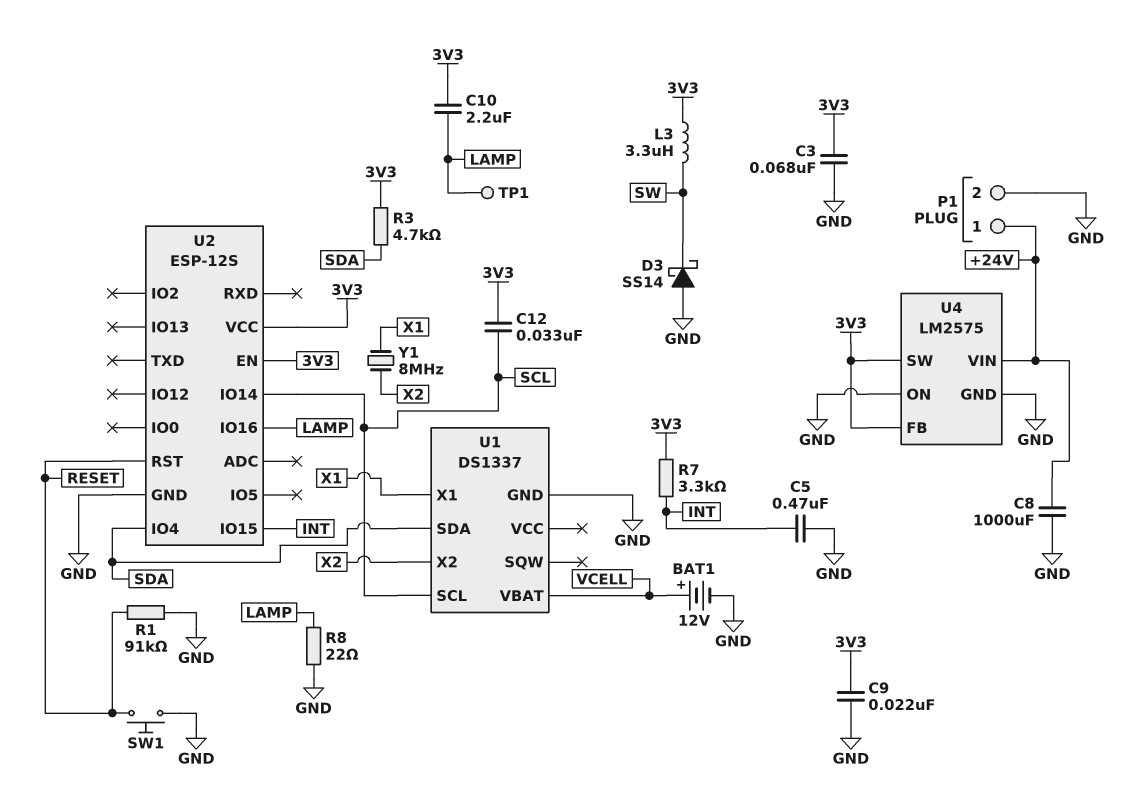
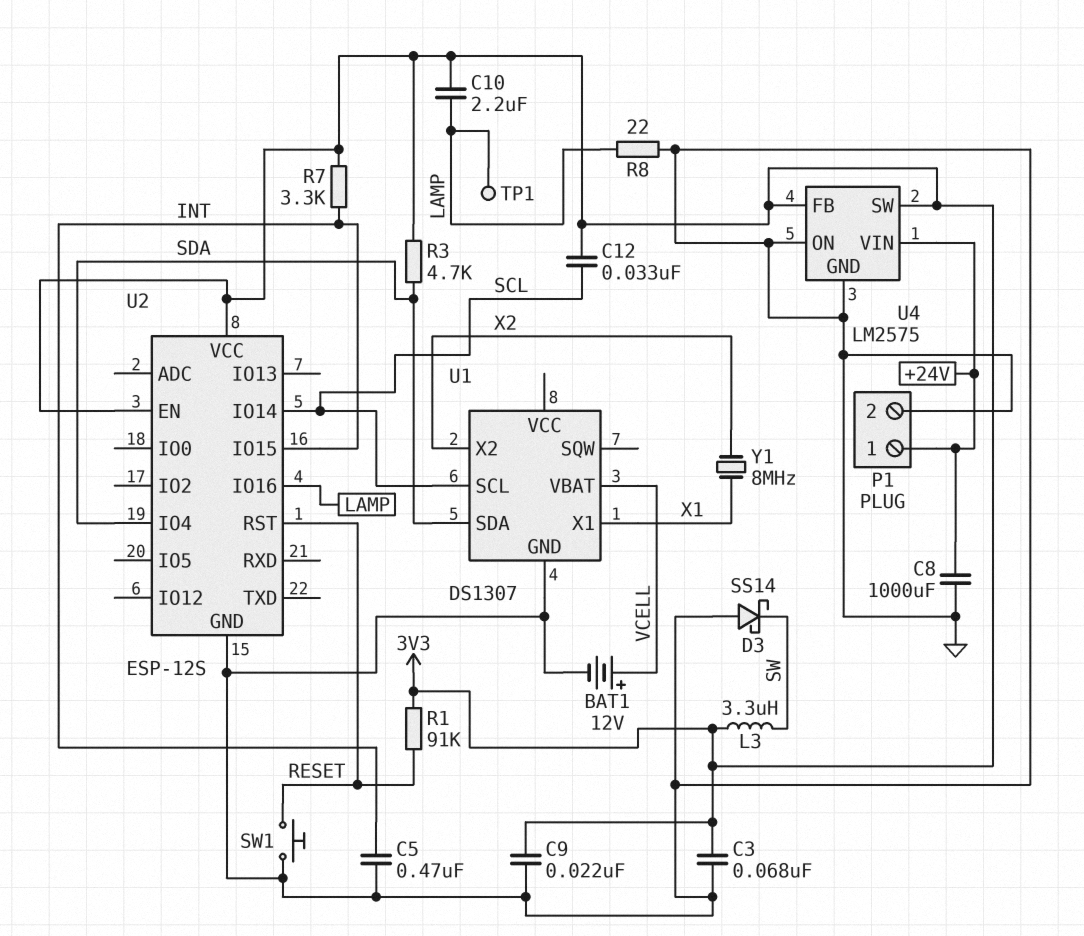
R1: 91k (GND, RESET) -> 91k (3V3, RESET)
U1: DS1337 -> DS1307

